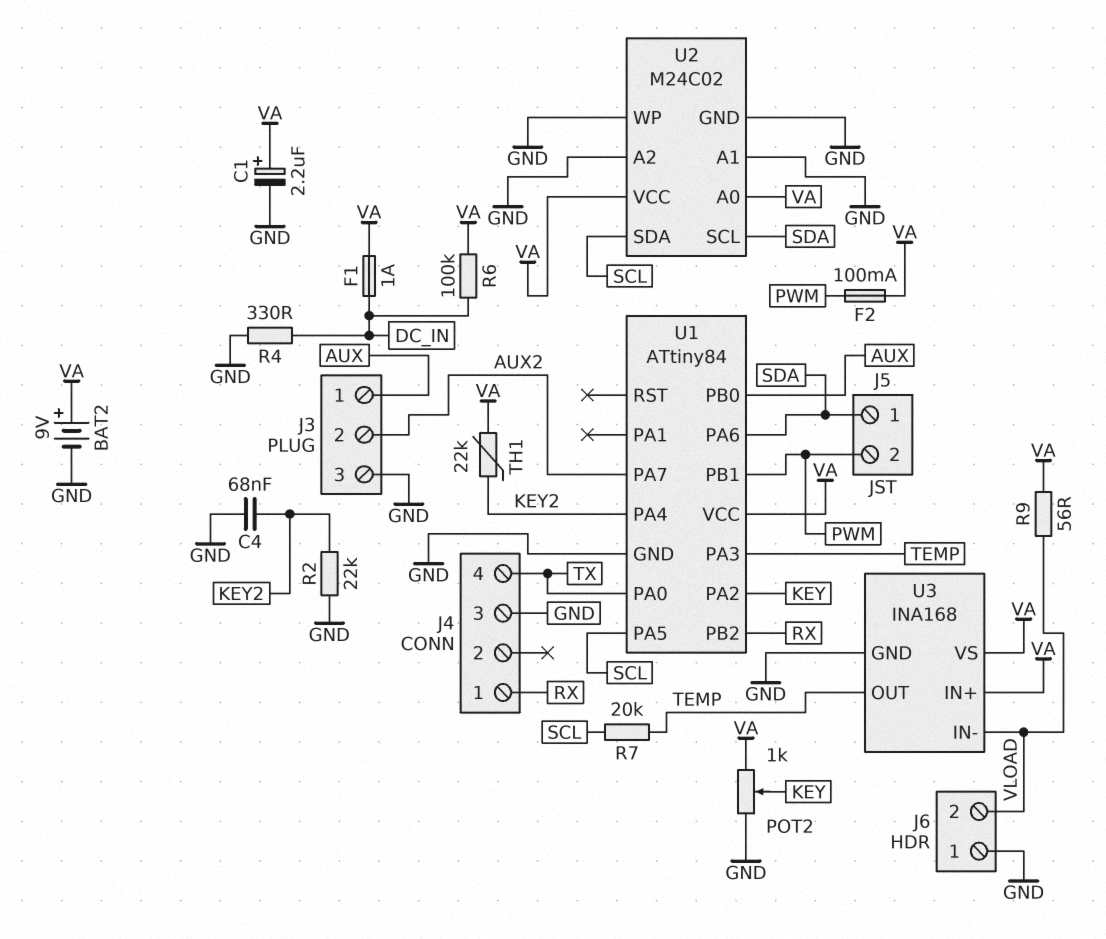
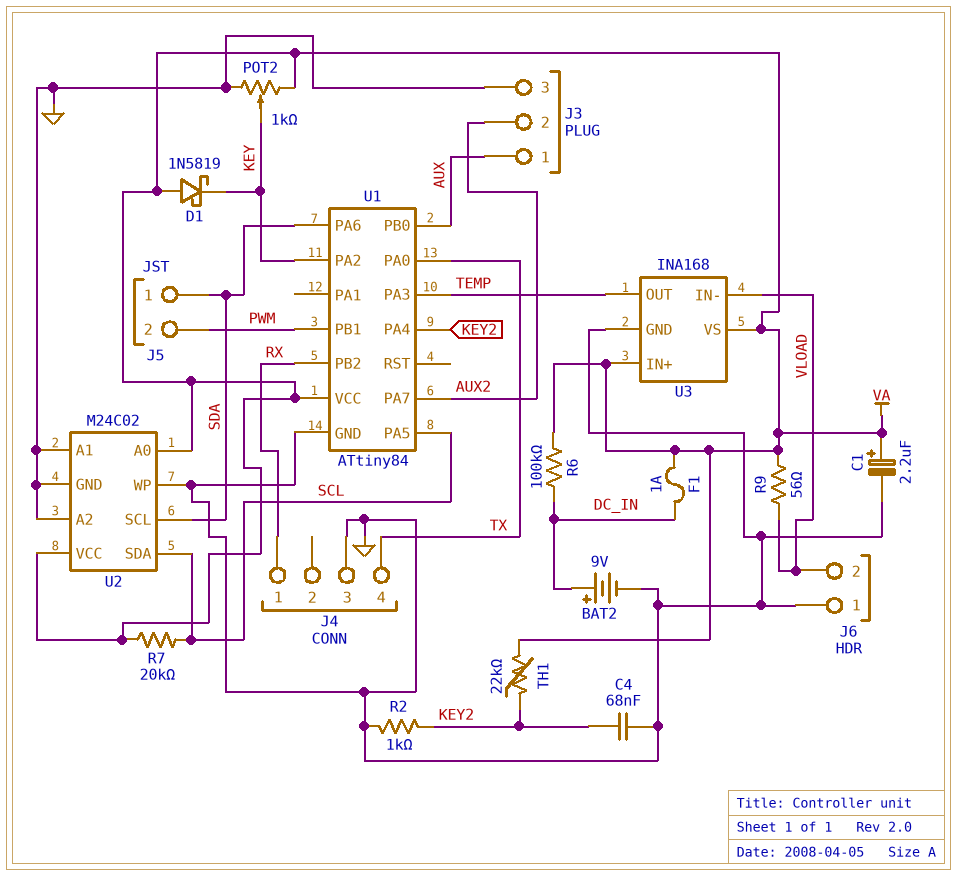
BAT2: 9V (plus VA, minus GND) -> 9V (plus DC_IN, minus GND)
D1: none -> schottky 1N5819 (A VA, K KEY)
F2: 100mA (PWM, VA) -> none
R2: 22k (GND, KEY2) -> 1k (GND, KEY2)
R4: 330 (DC_IN, GND) -> none
R7: 20k (SCL, TEMP) -> 20k (SCL, VA)

